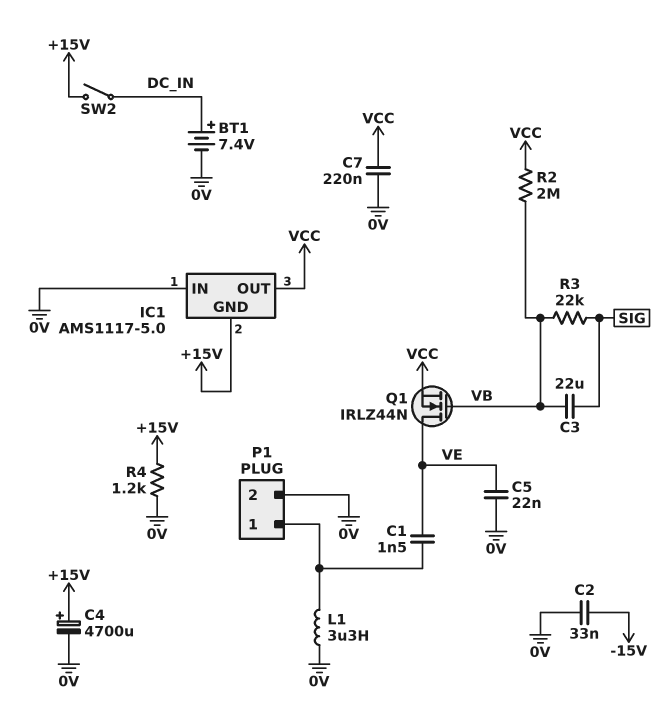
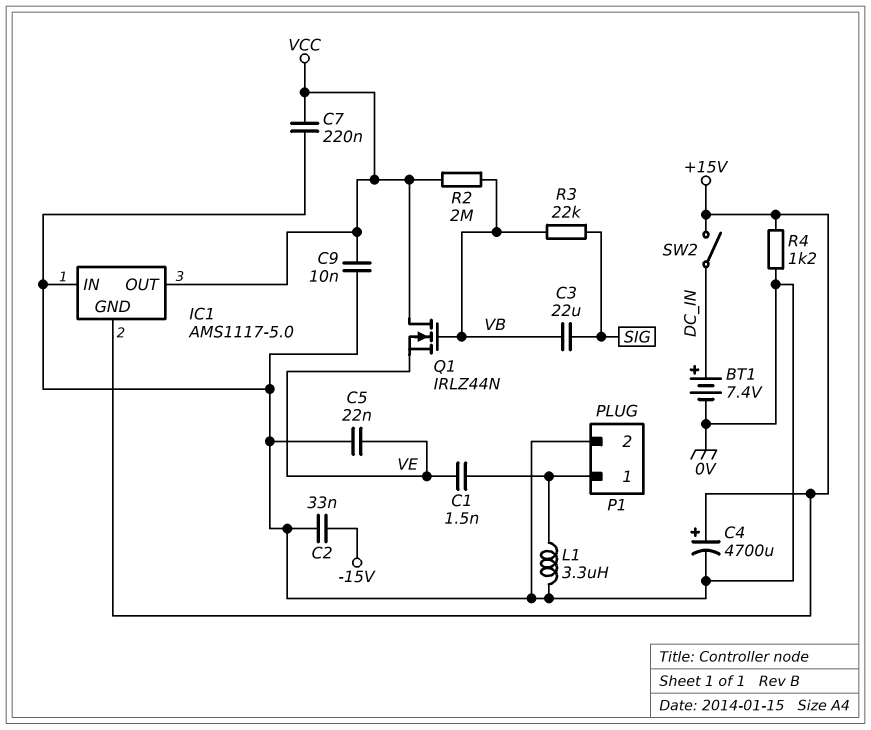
C9: none -> 10nF (0V, VCC)
Q1: NMOS IRLZ44N (G VB, D VE, S VCC) -> NMOS IRLZ44N (G VB, D VCC, S VE)

